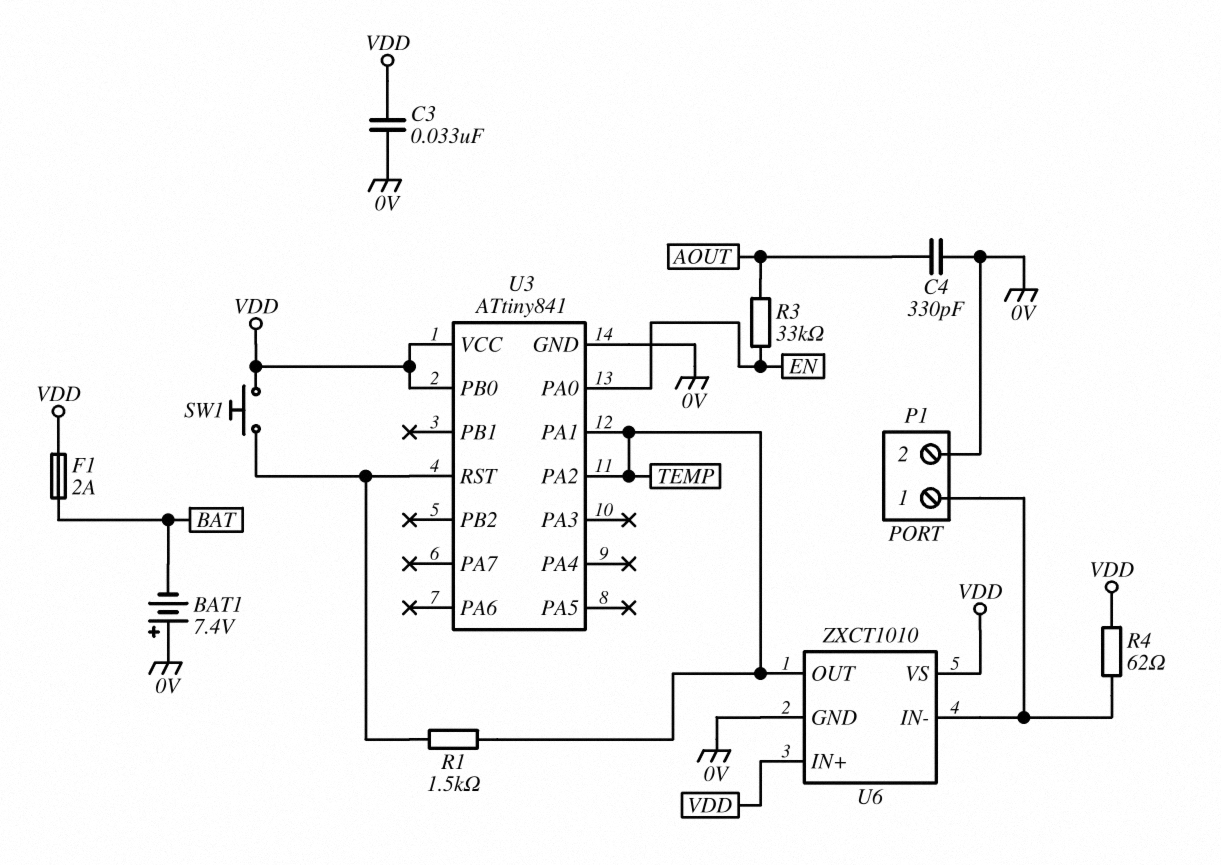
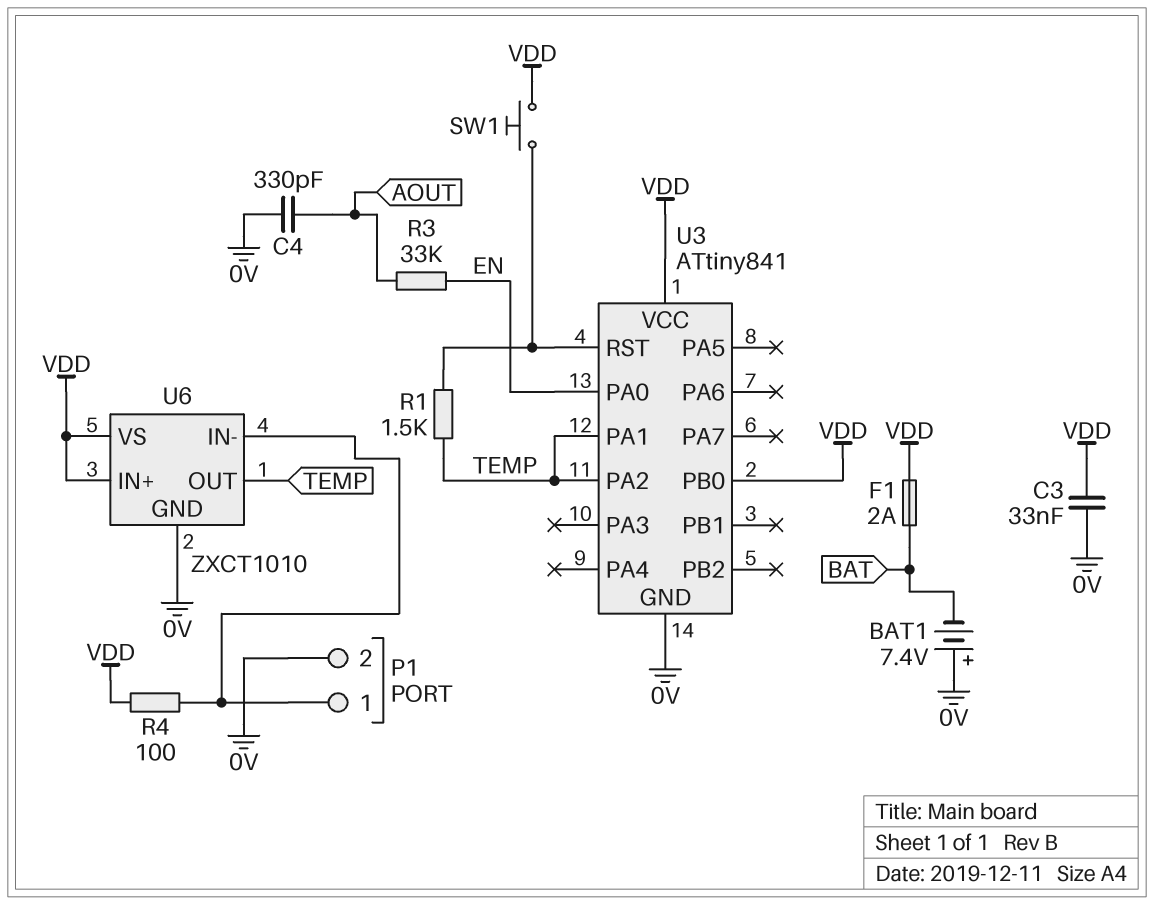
R4: 62 (P1/1, VDD) -> 100 (P1/1, VDD)

